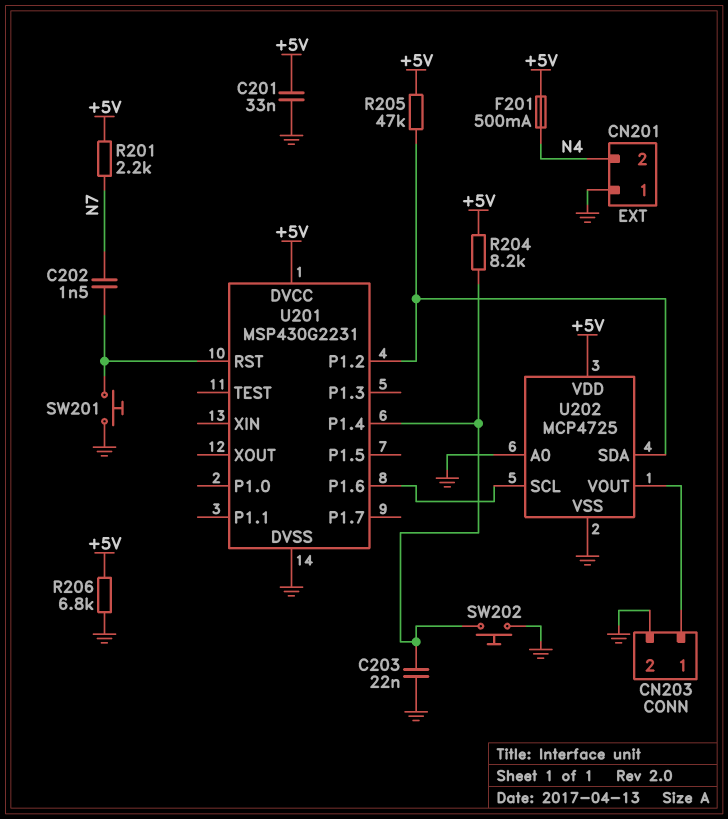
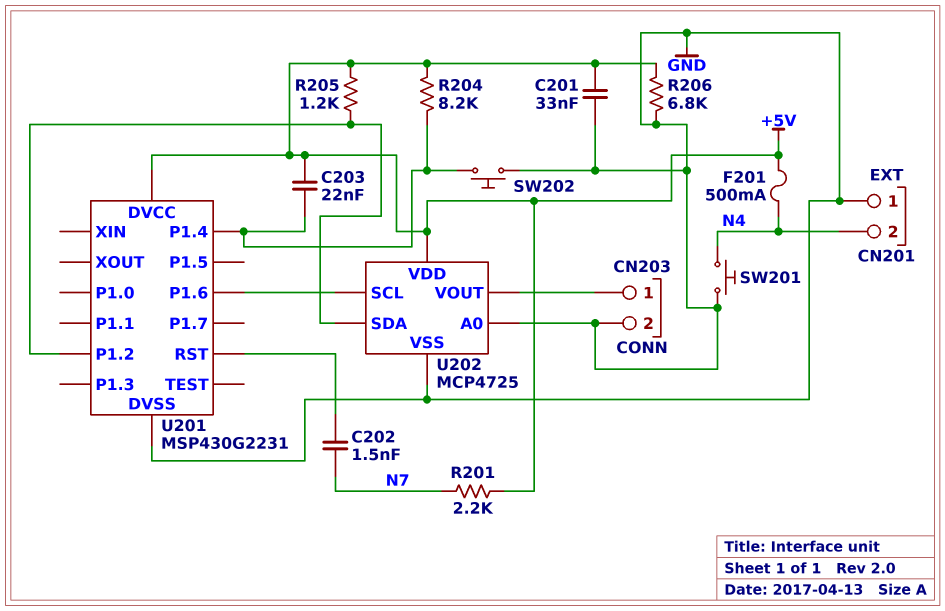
C203: 22nF (GND, U201/P1.4) -> 22nF (+5V, U201/P1.4)
R205: 47k (+5V, U201/P1.2) -> 1.2k (+5V, U201/P1.2)
SW201: button (GND, U201/RST) -> button (GND, N4)

